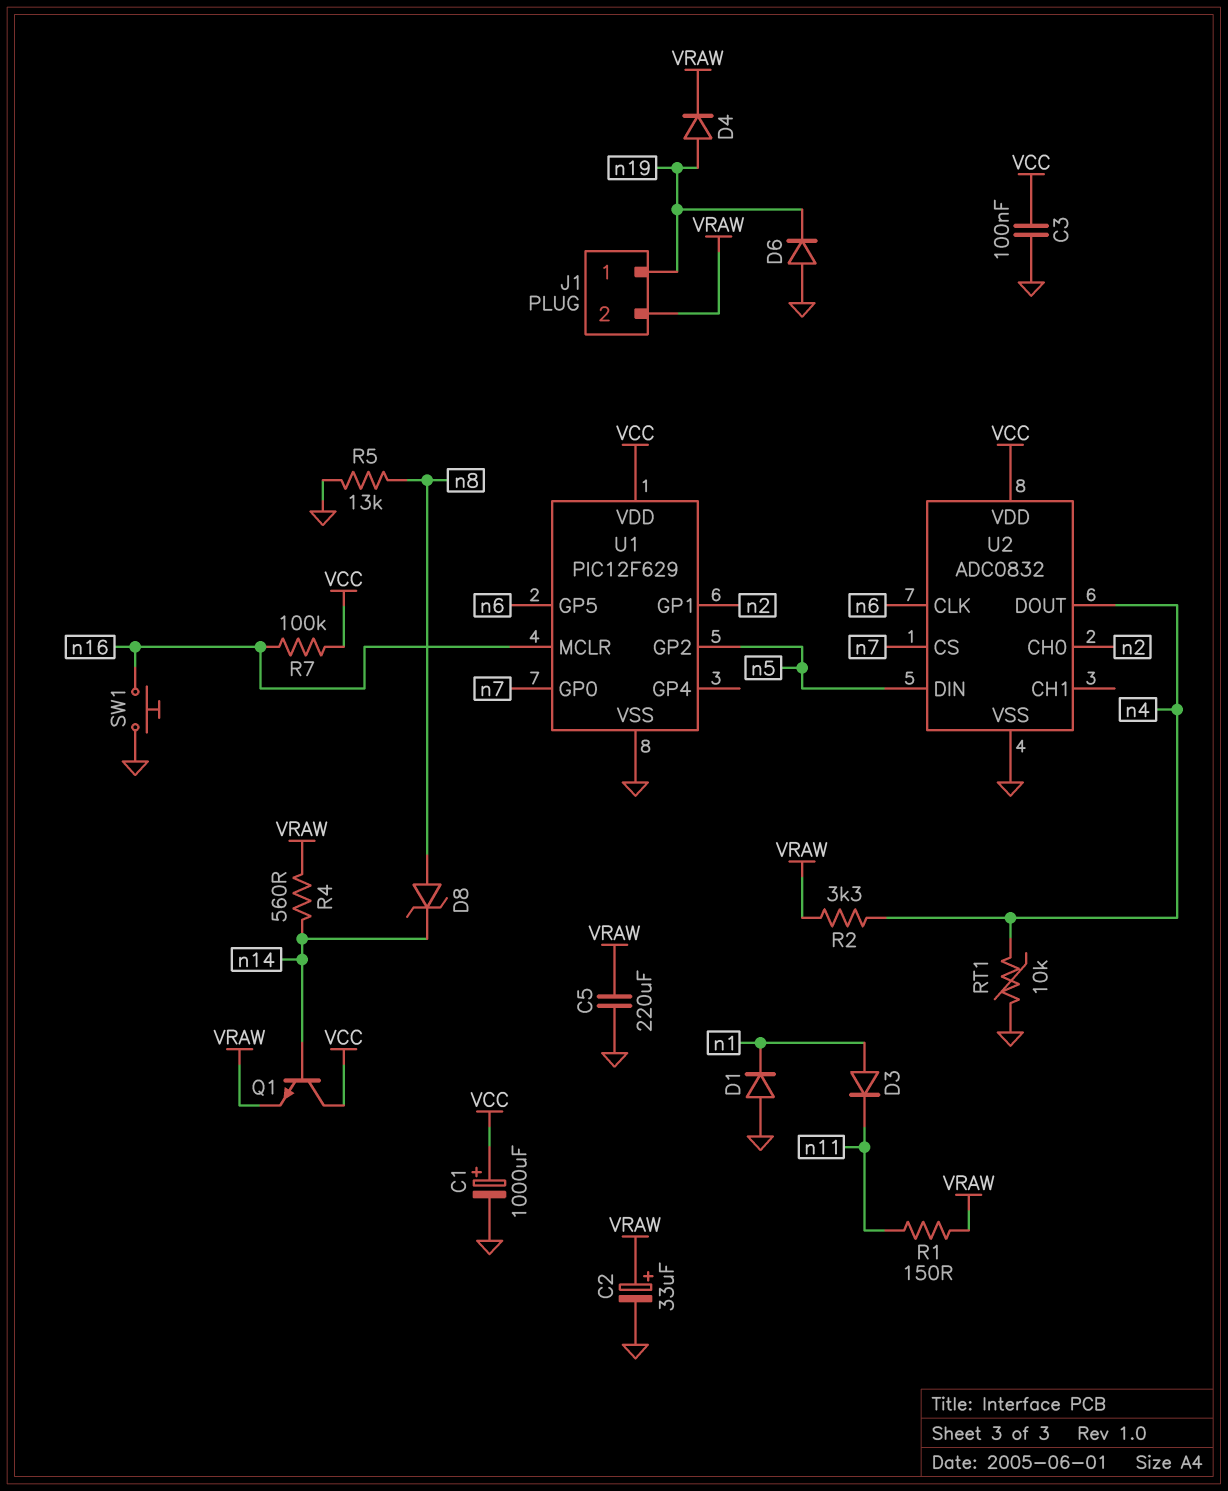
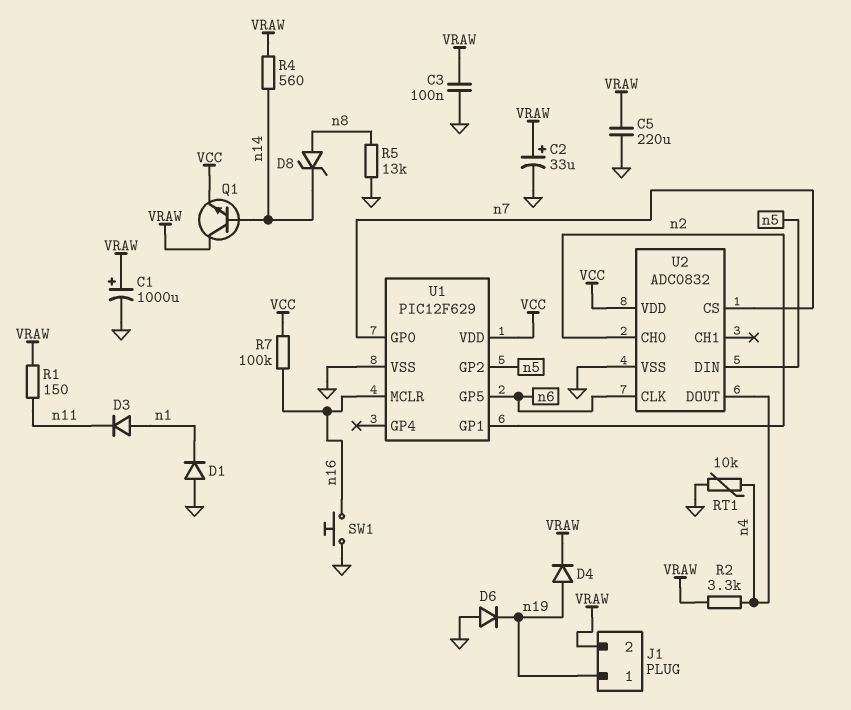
C1: 1000uF (plus VCC, minus GND) -> 1000uF (plus VRAW, minus GND)
C3: 100nF (GND, VCC) -> 100nF (GND, VRAW)
Q1: NPN (B n14, C VCC, E VRAW) -> NPN (B n14, C VRAW, E VCC)

